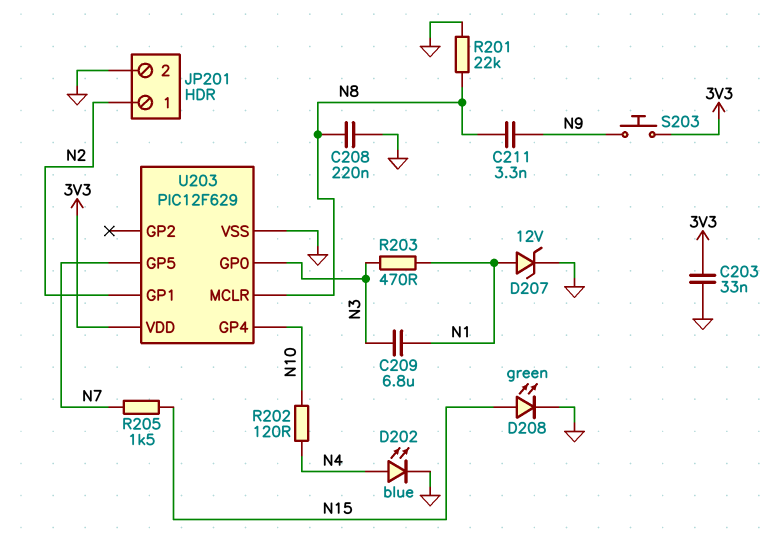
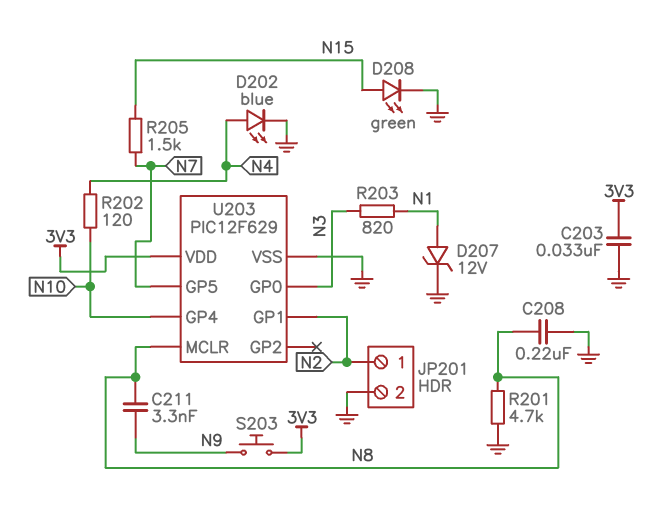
C209: 6.8uF (N1, N3) -> none
R201: 22k (GND, N8) -> 4.7k (GND, N8)
R203: 470 (N1, N3) -> 820 (N1, N3)

